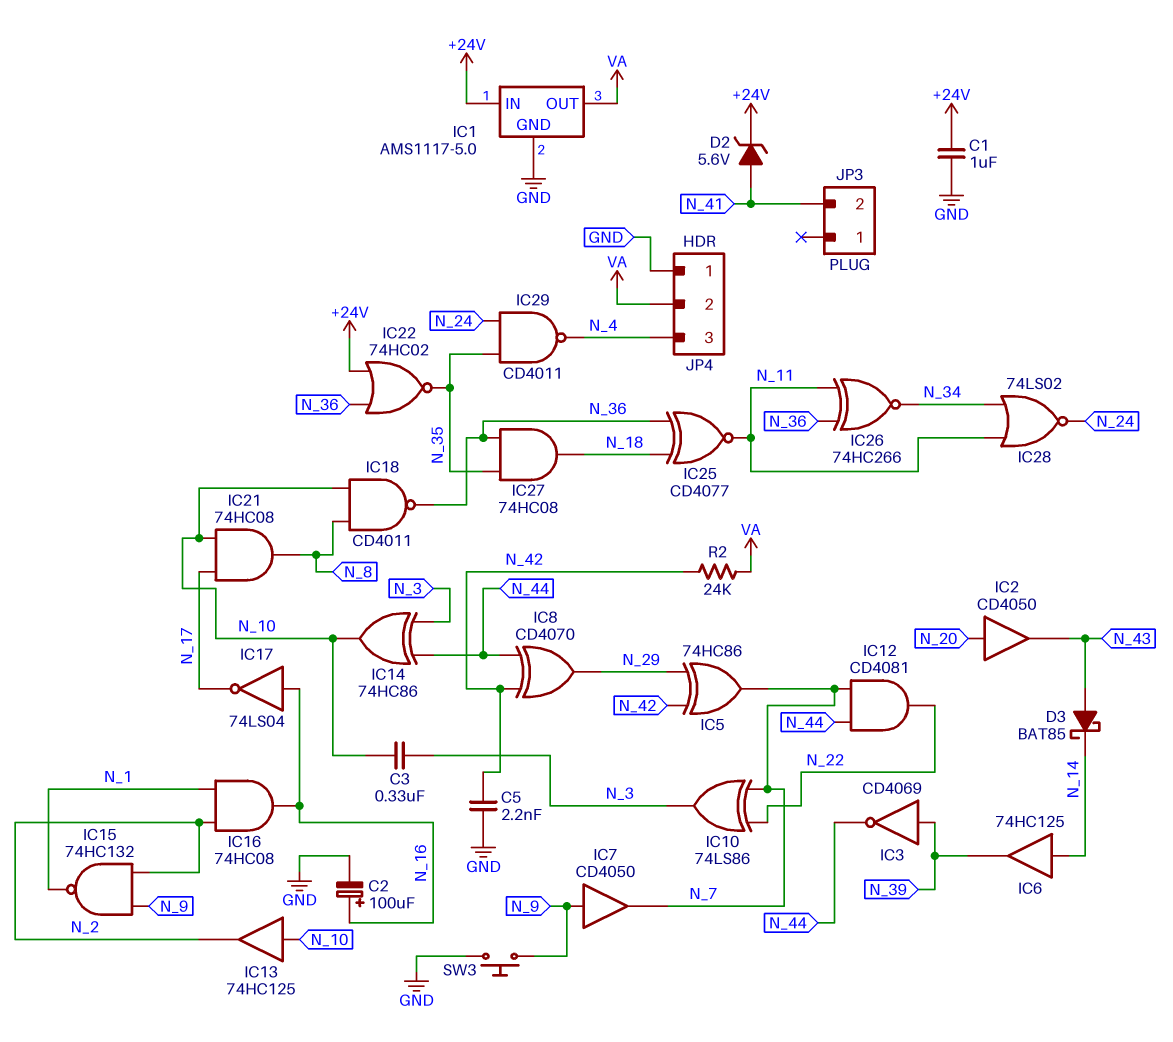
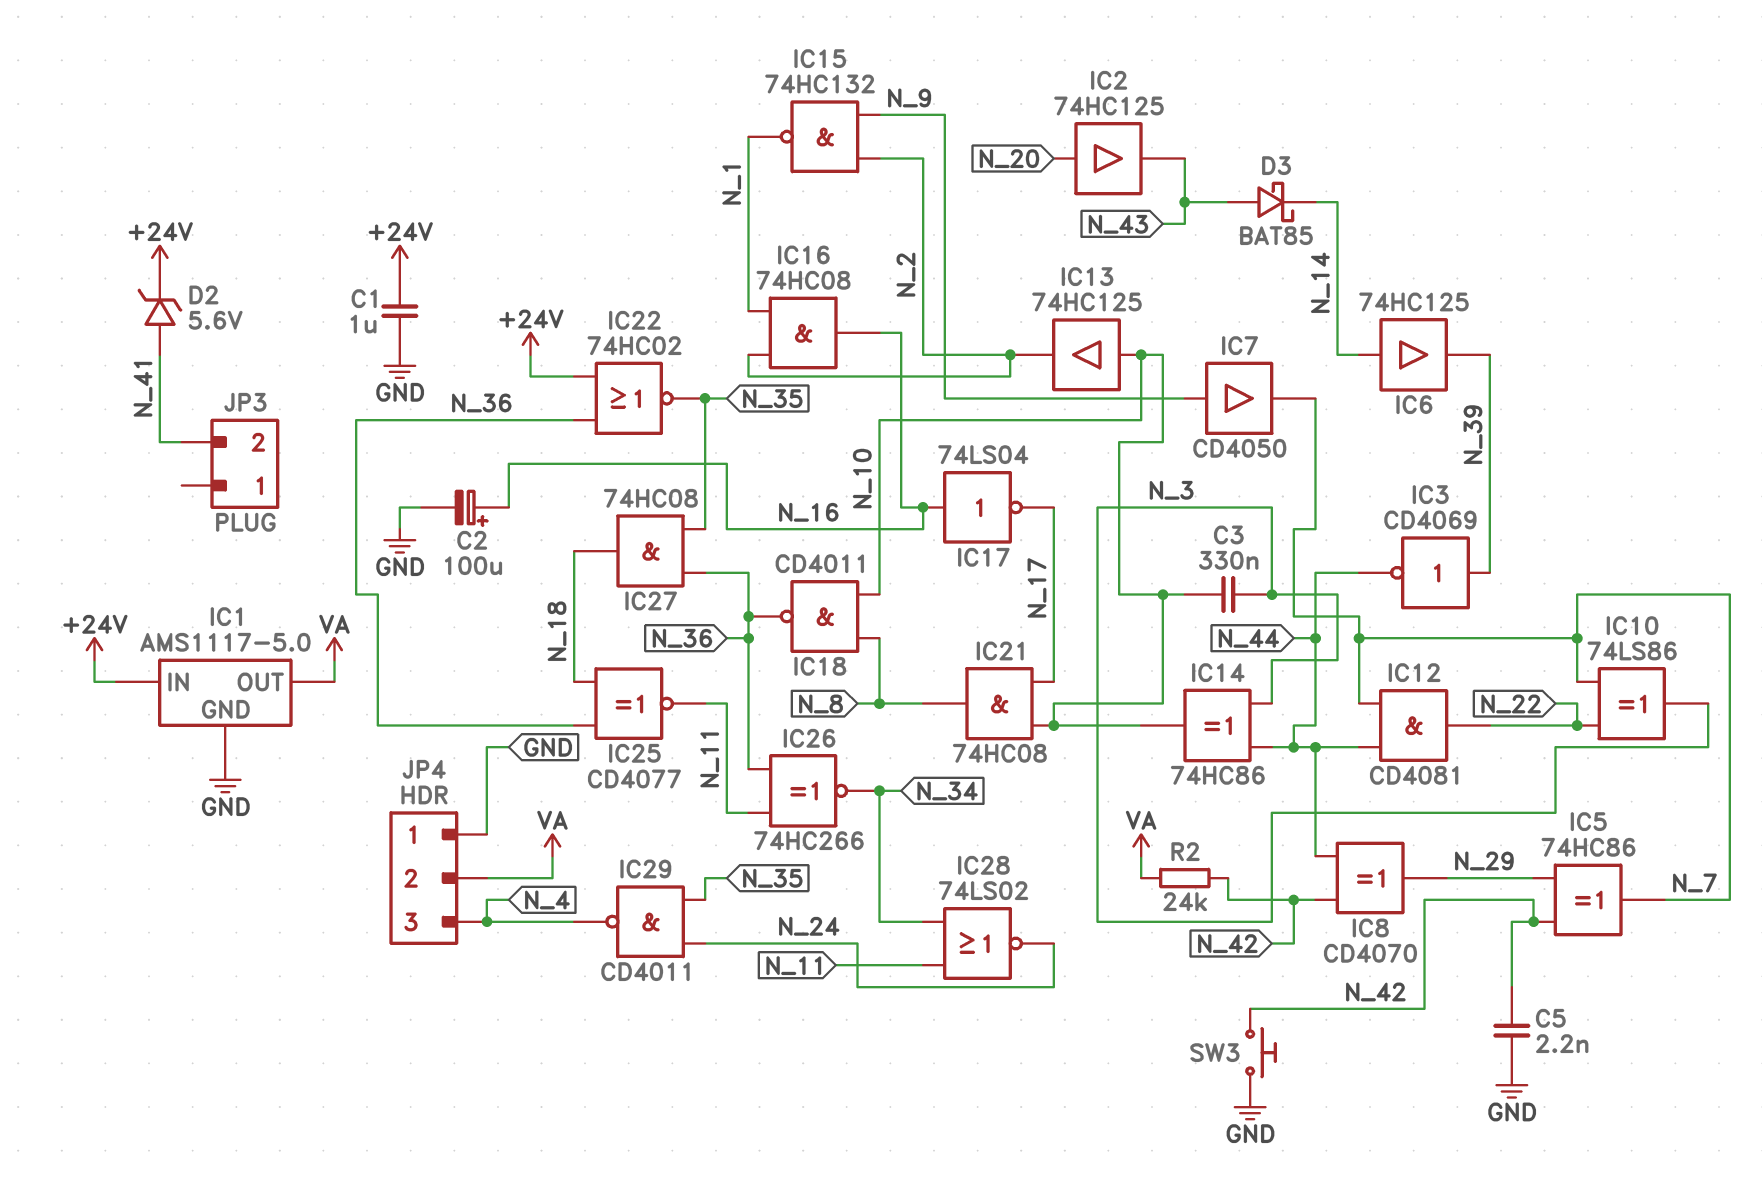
IC2: buffer CD4050 (in N_20, out N_43) -> buffer 74HC125 (in N_20, out N_43)
SW3: button (GND, N_9) -> button (GND, N_42)

